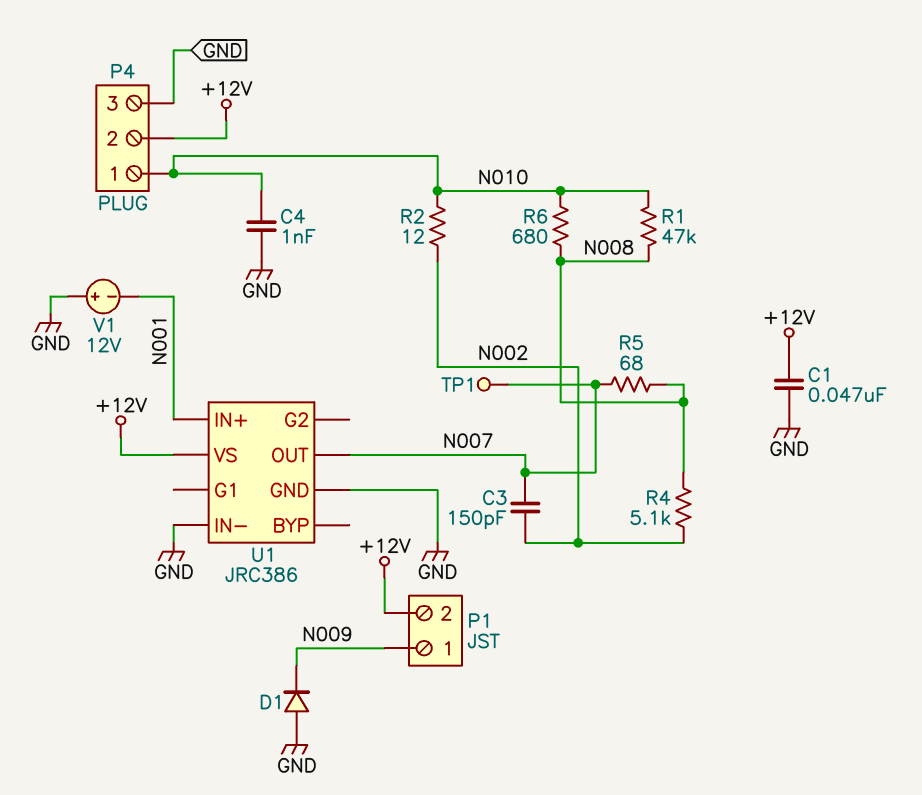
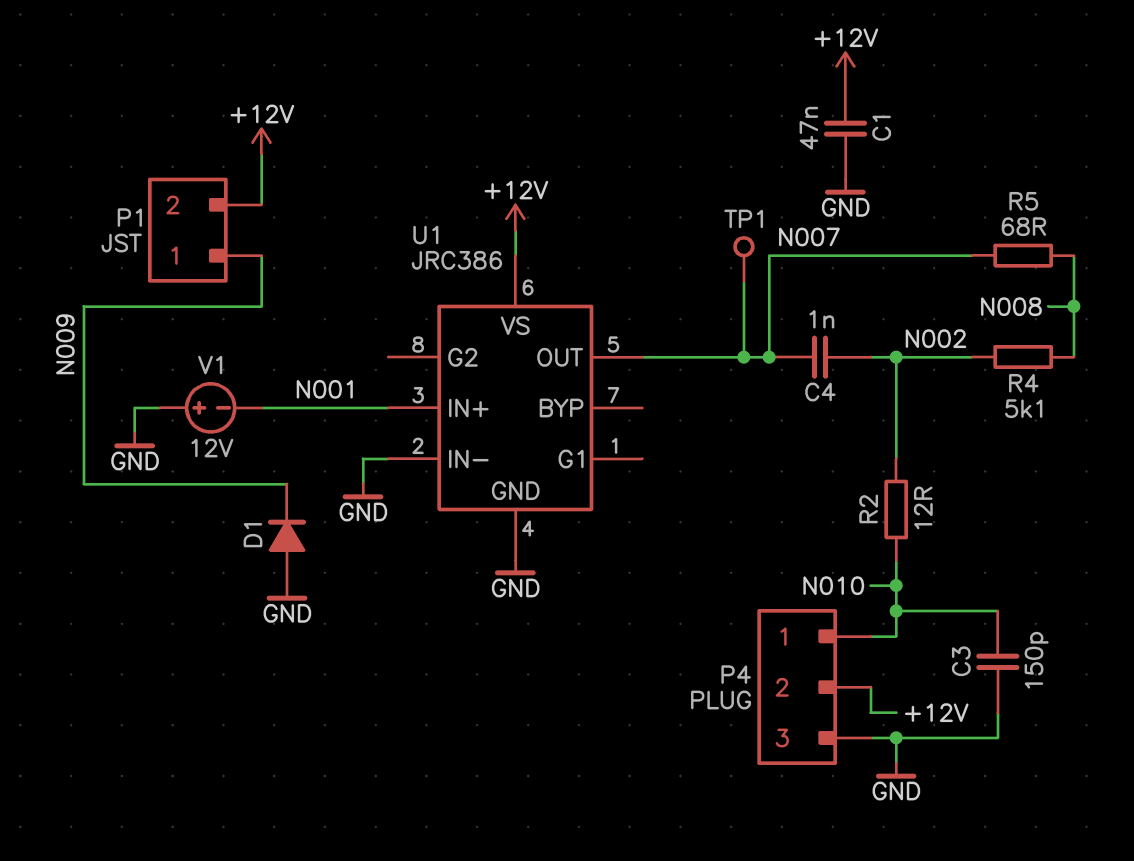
C3: 150pF (N002, N007) -> 150pF (GND, N010)
C4: 1nF (GND, N010) -> 1nF (N002, N007)
R1: 47k (N008, N010) -> none
R6: 680 (N008, N010) -> none

